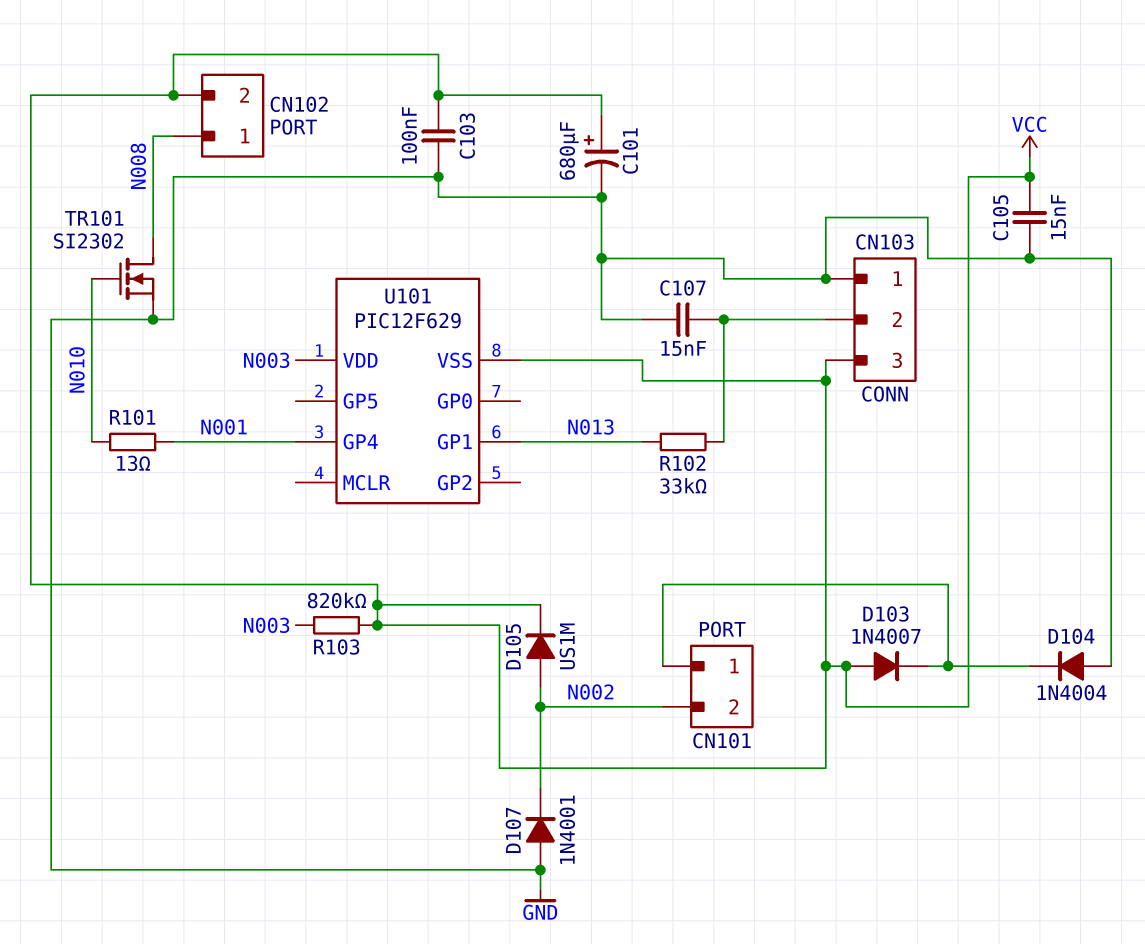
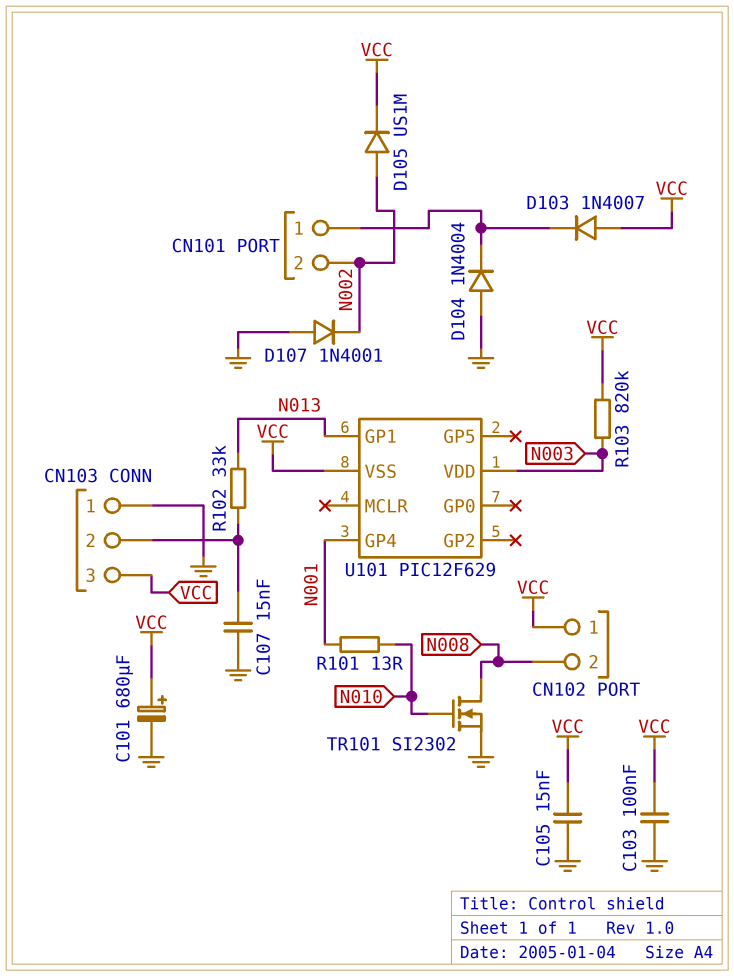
CN102 pin 1: N008 -> VCC
CN102 pin 2: VCC -> N008

